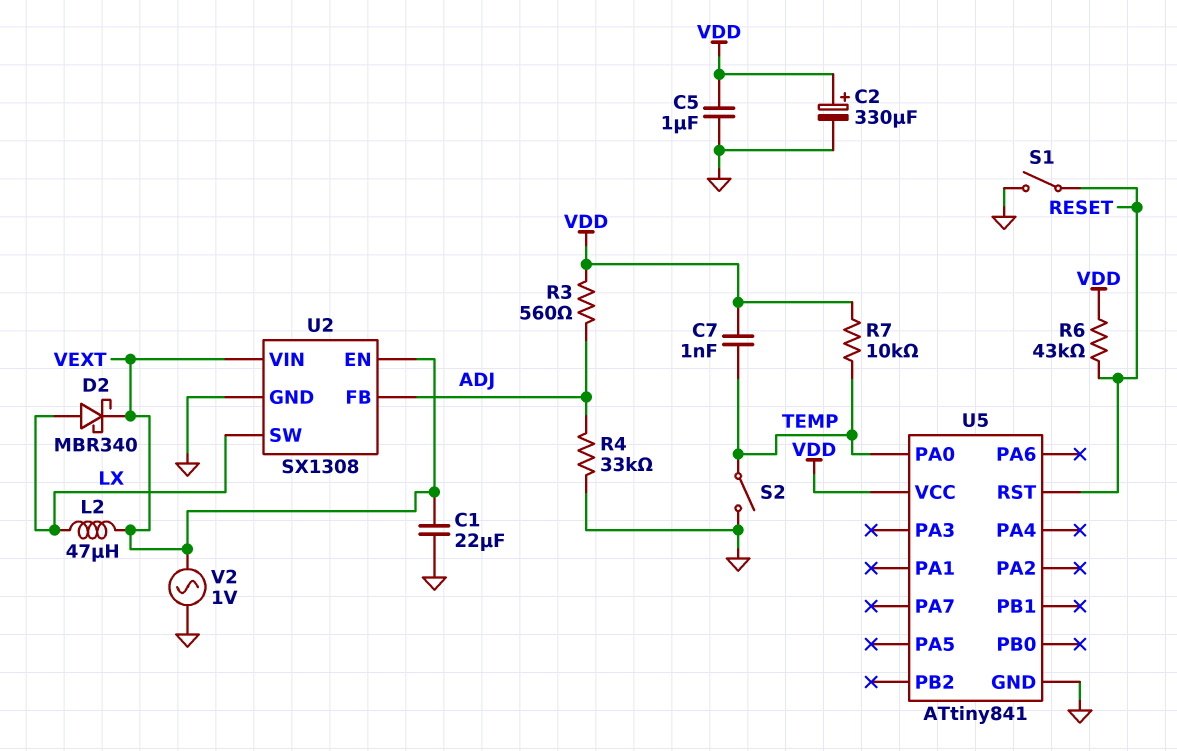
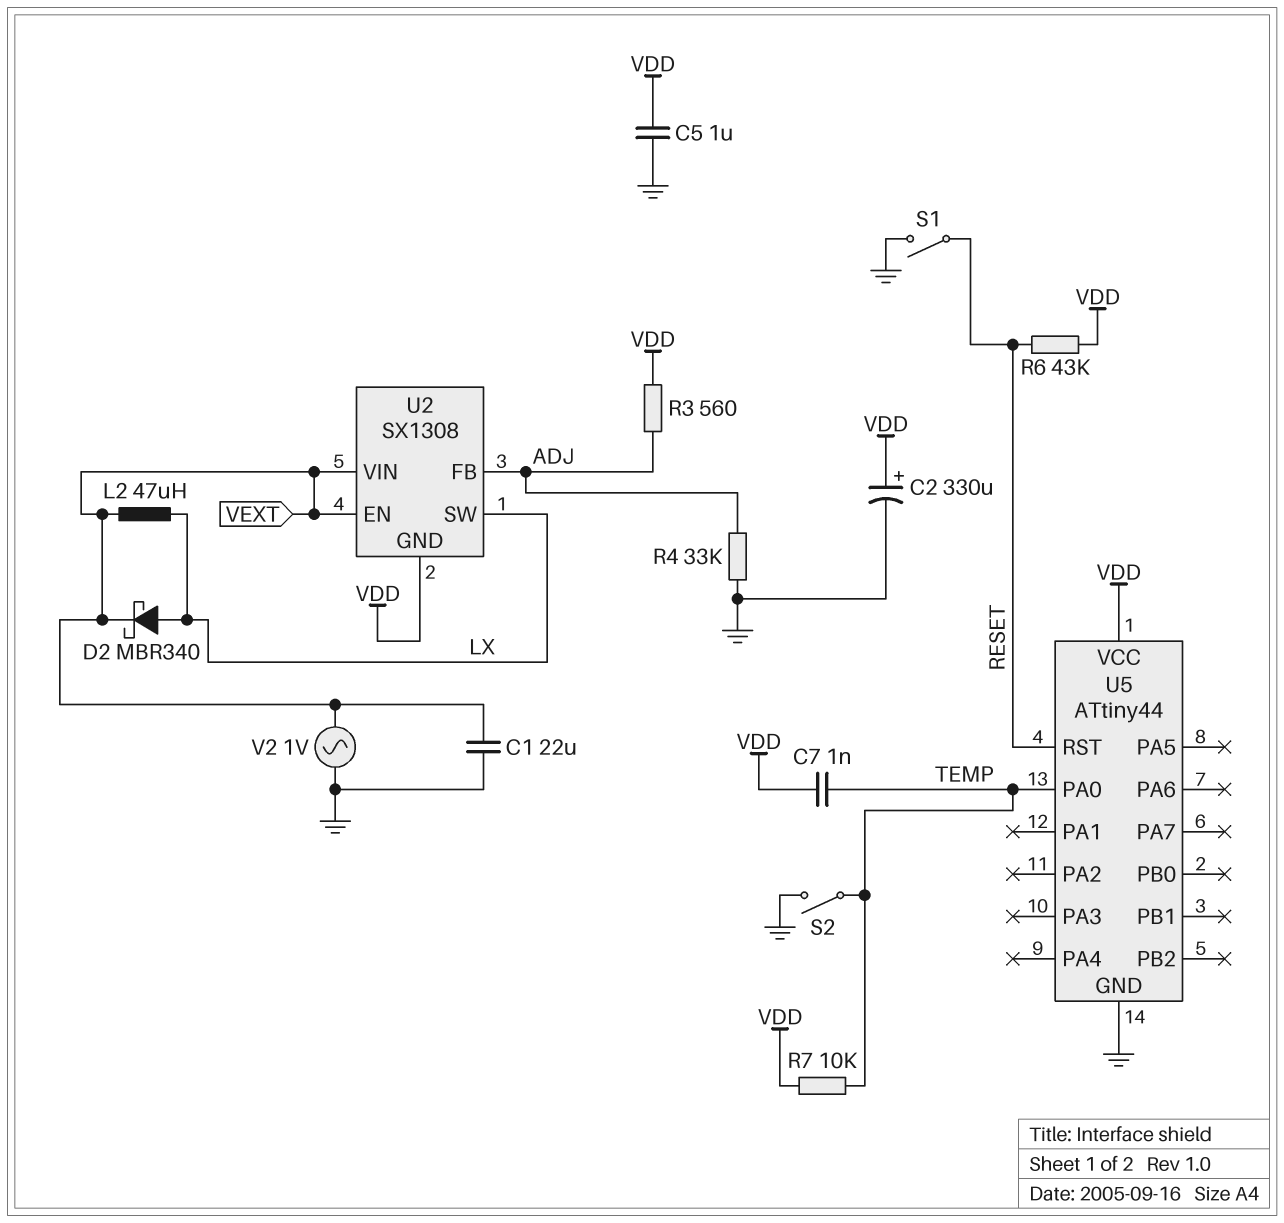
U2 pin GND: GND -> VDD
U5: ATtiny841 -> ATtiny44

